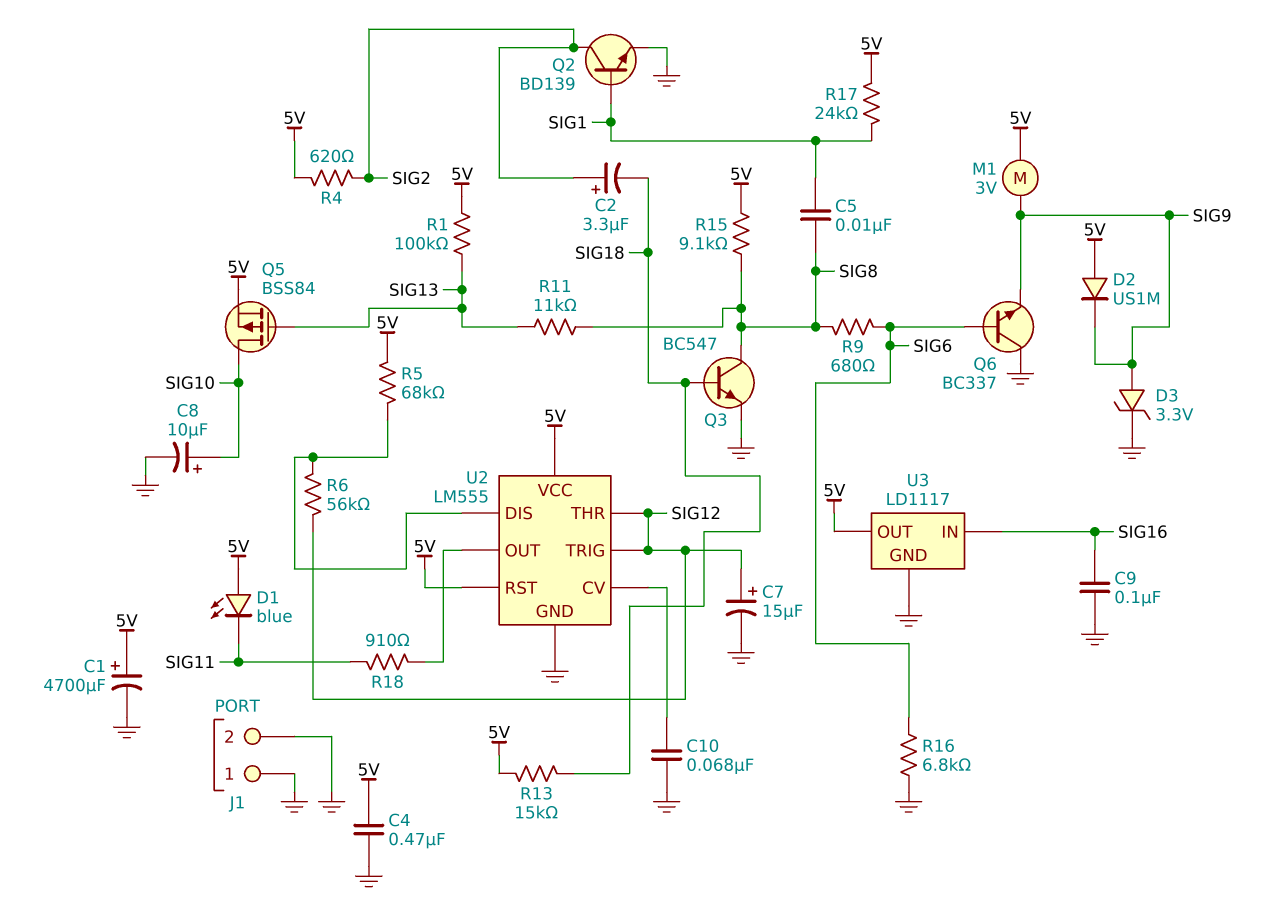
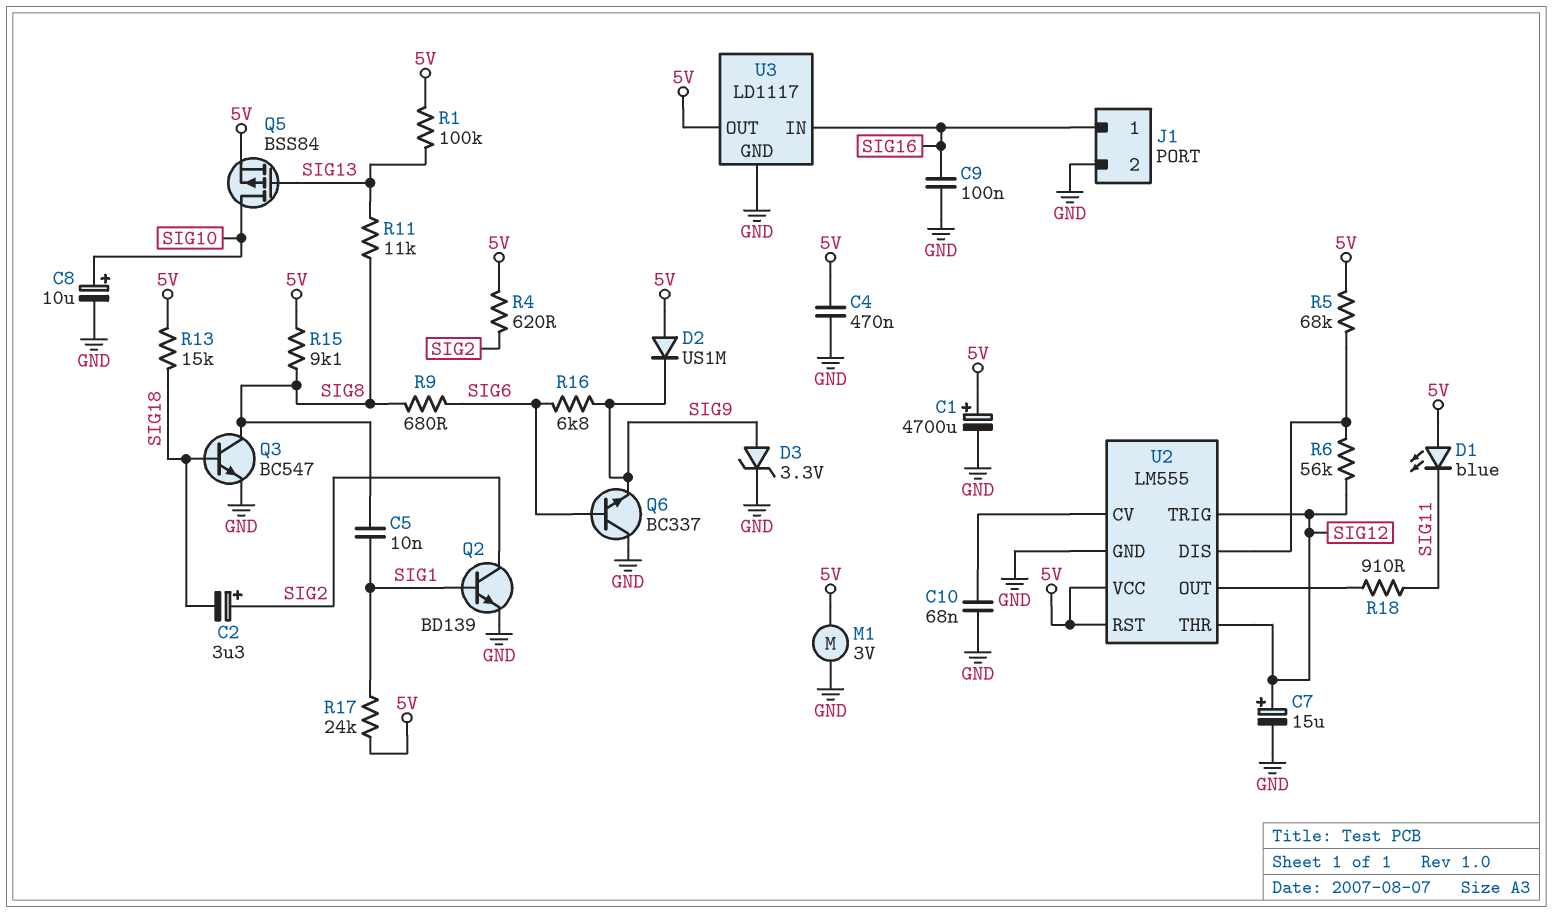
J1 pin 1: GND -> SIG16
M1: motor 3V (5V, SIG9) -> motor 3V (5V, GND)
R16: 6.8k (GND, SIG6) -> 6.8k (SIG6, SIG9)

